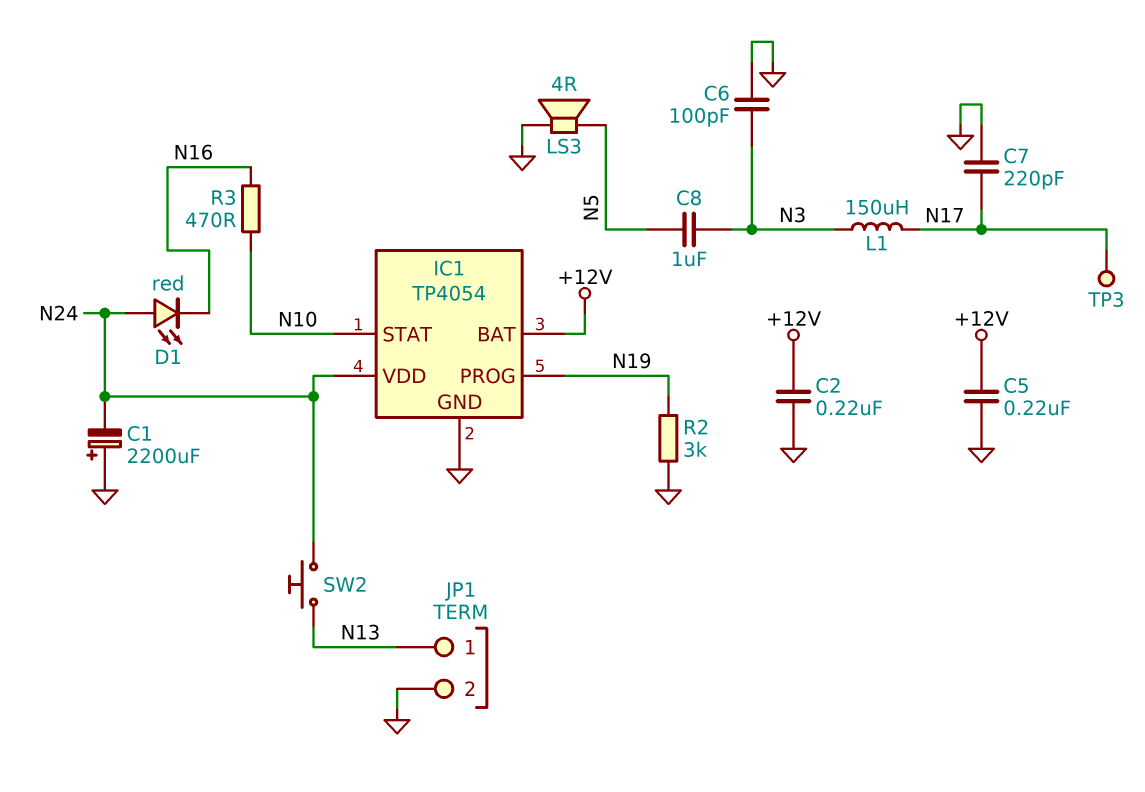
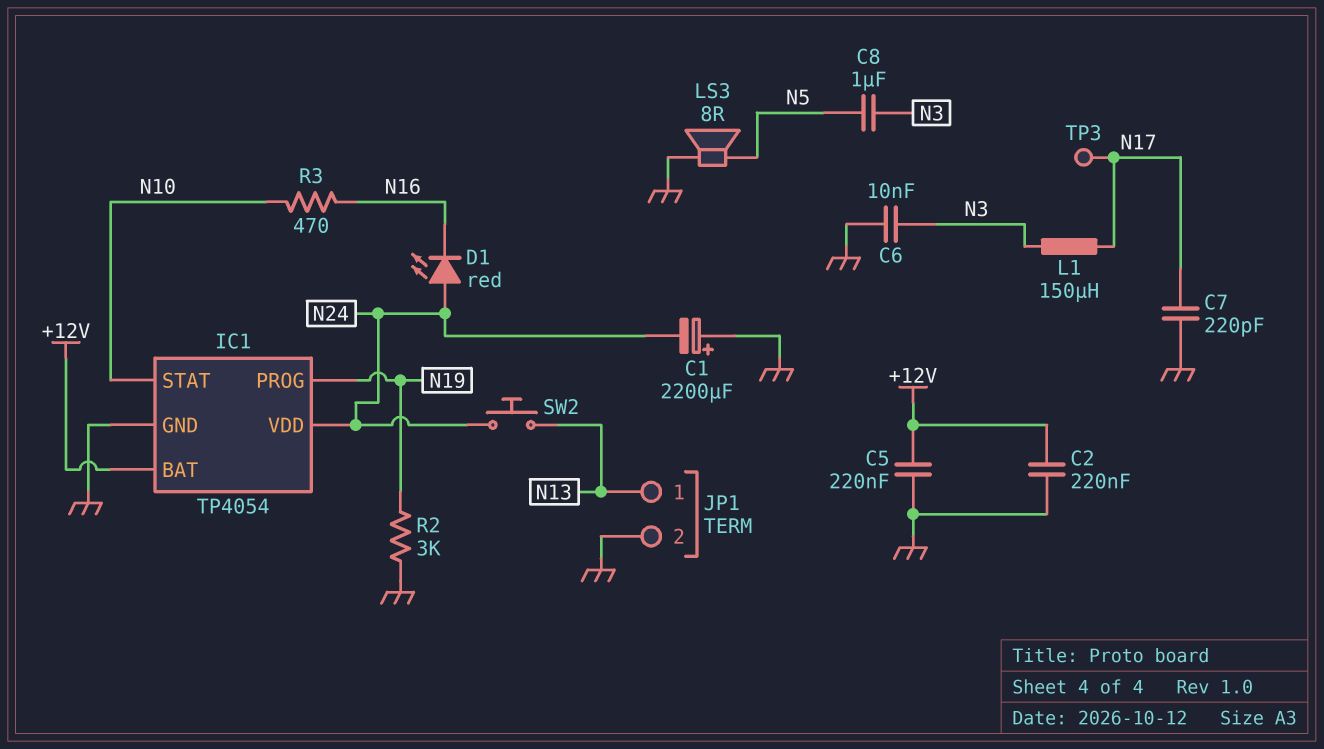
C6: 100pF (GND, N3) -> 10nF (GND, N3)
LS3: speaker 4R (GND, N5) -> speaker 8R (GND, N5)

